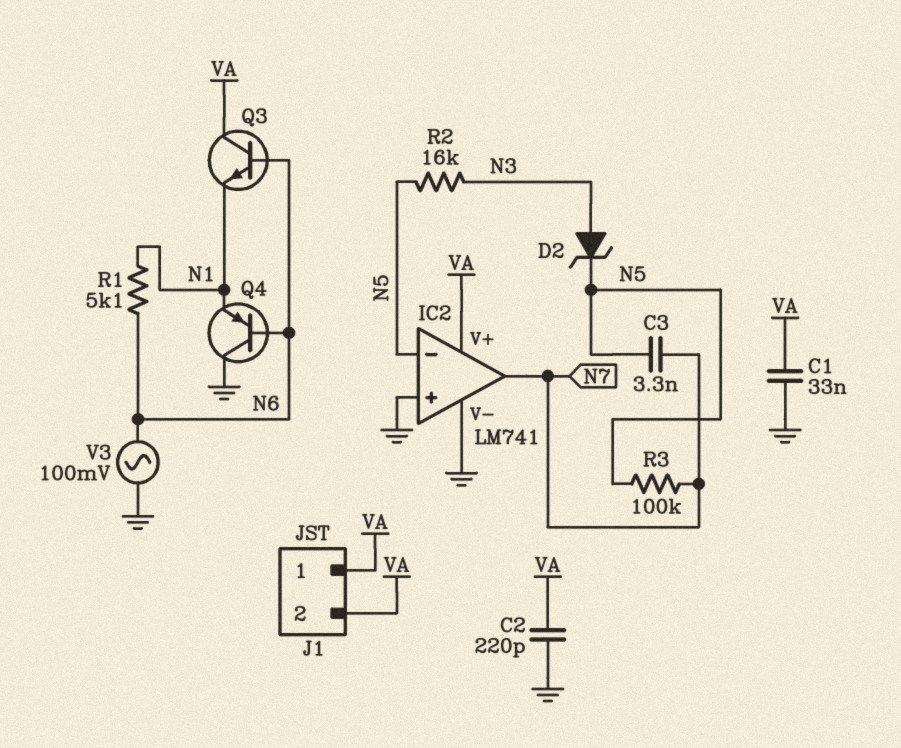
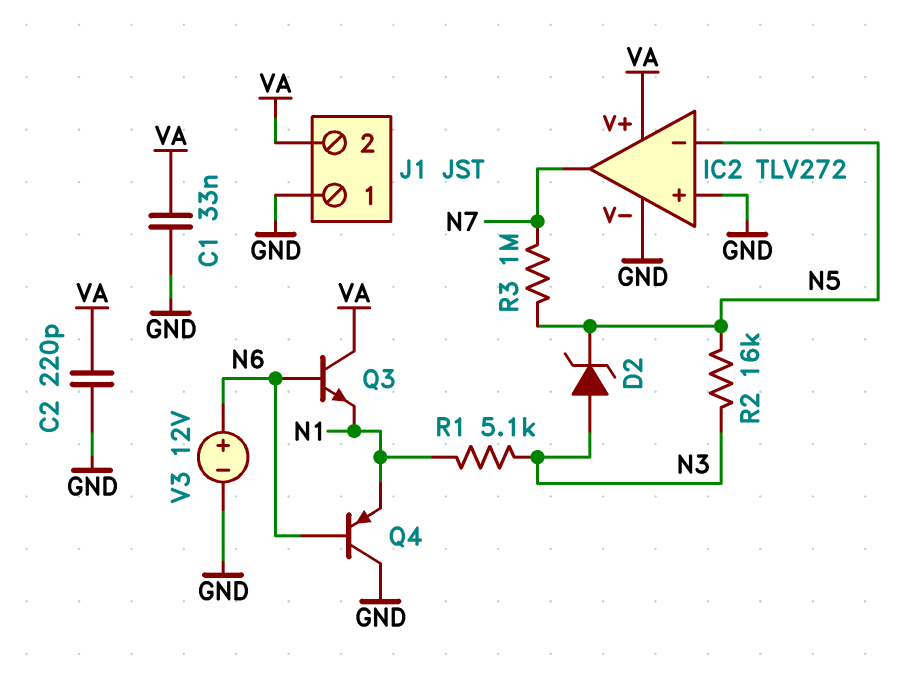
C3: 3.3nF (N5, N7) -> none
IC2: LM741 -> TLV272
J1 pin 1: VA -> GND
R1: 5.1k (N1, N6) -> 5.1k (N1, N3)
R3: 100k (N5, N7) -> 1M (N5, N7)
V3: AC 100mV (GND, N6) -> 12V (plus N6, minus GND)

